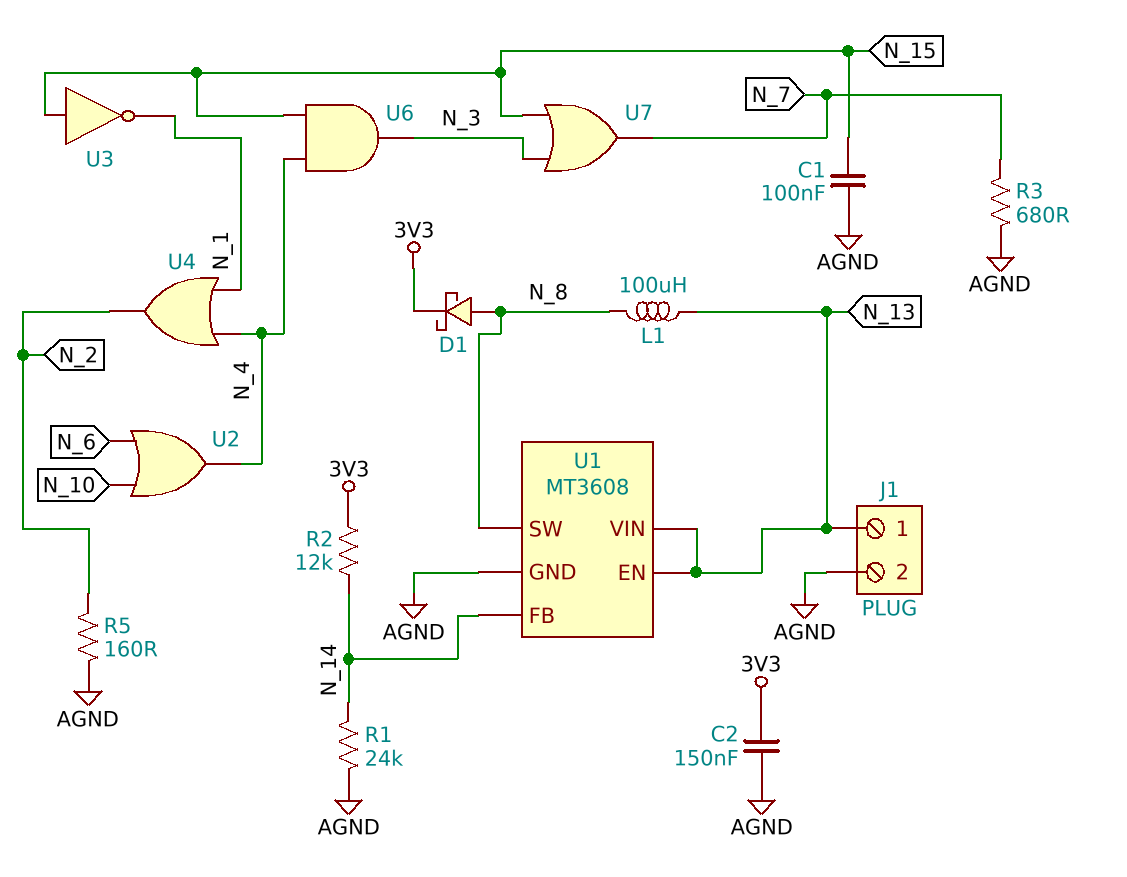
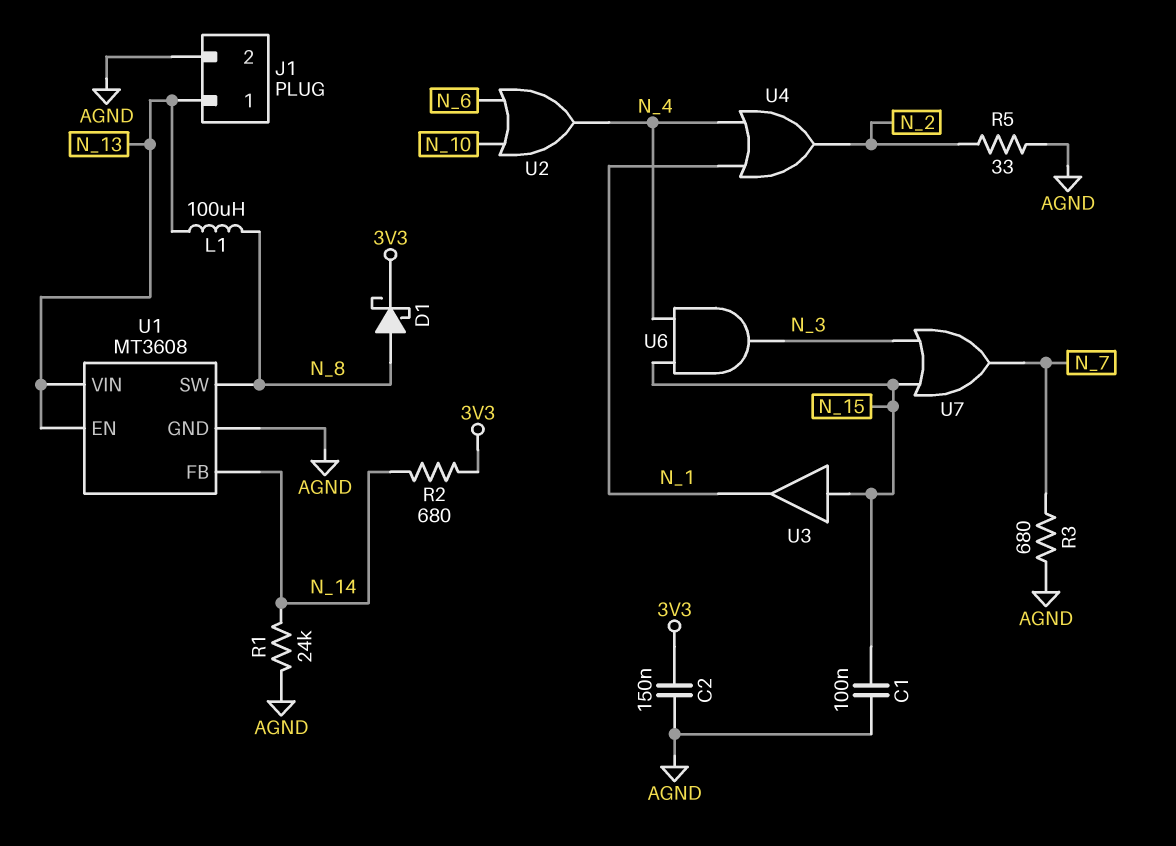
R2: 12k (3V3, N_14) -> 680 (3V3, N_14)
R5: 160 (AGND, N_2) -> 33 (AGND, N_2)
U3: NOT (in N_15, out N_1) -> buffer (in N_15, out N_1)

